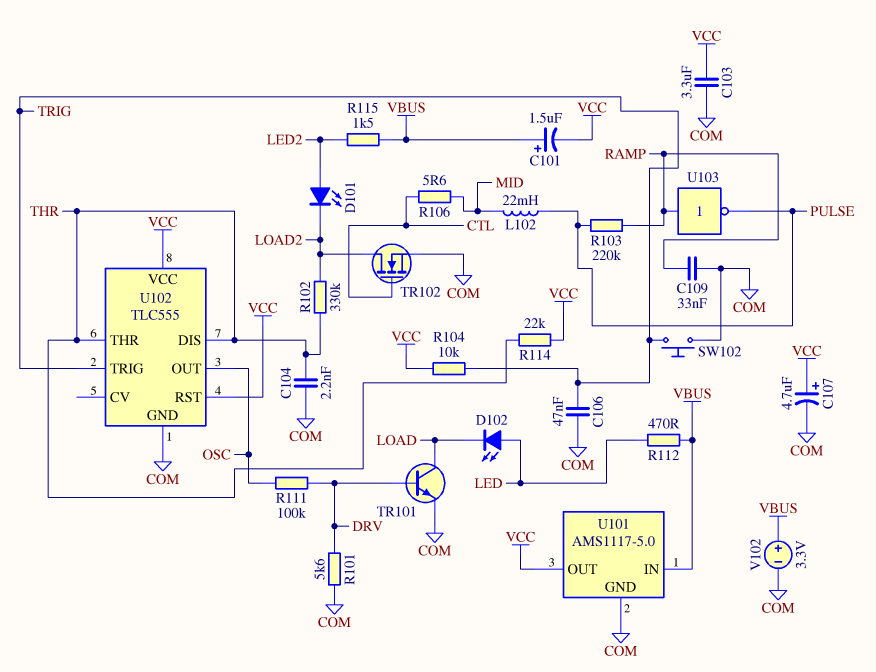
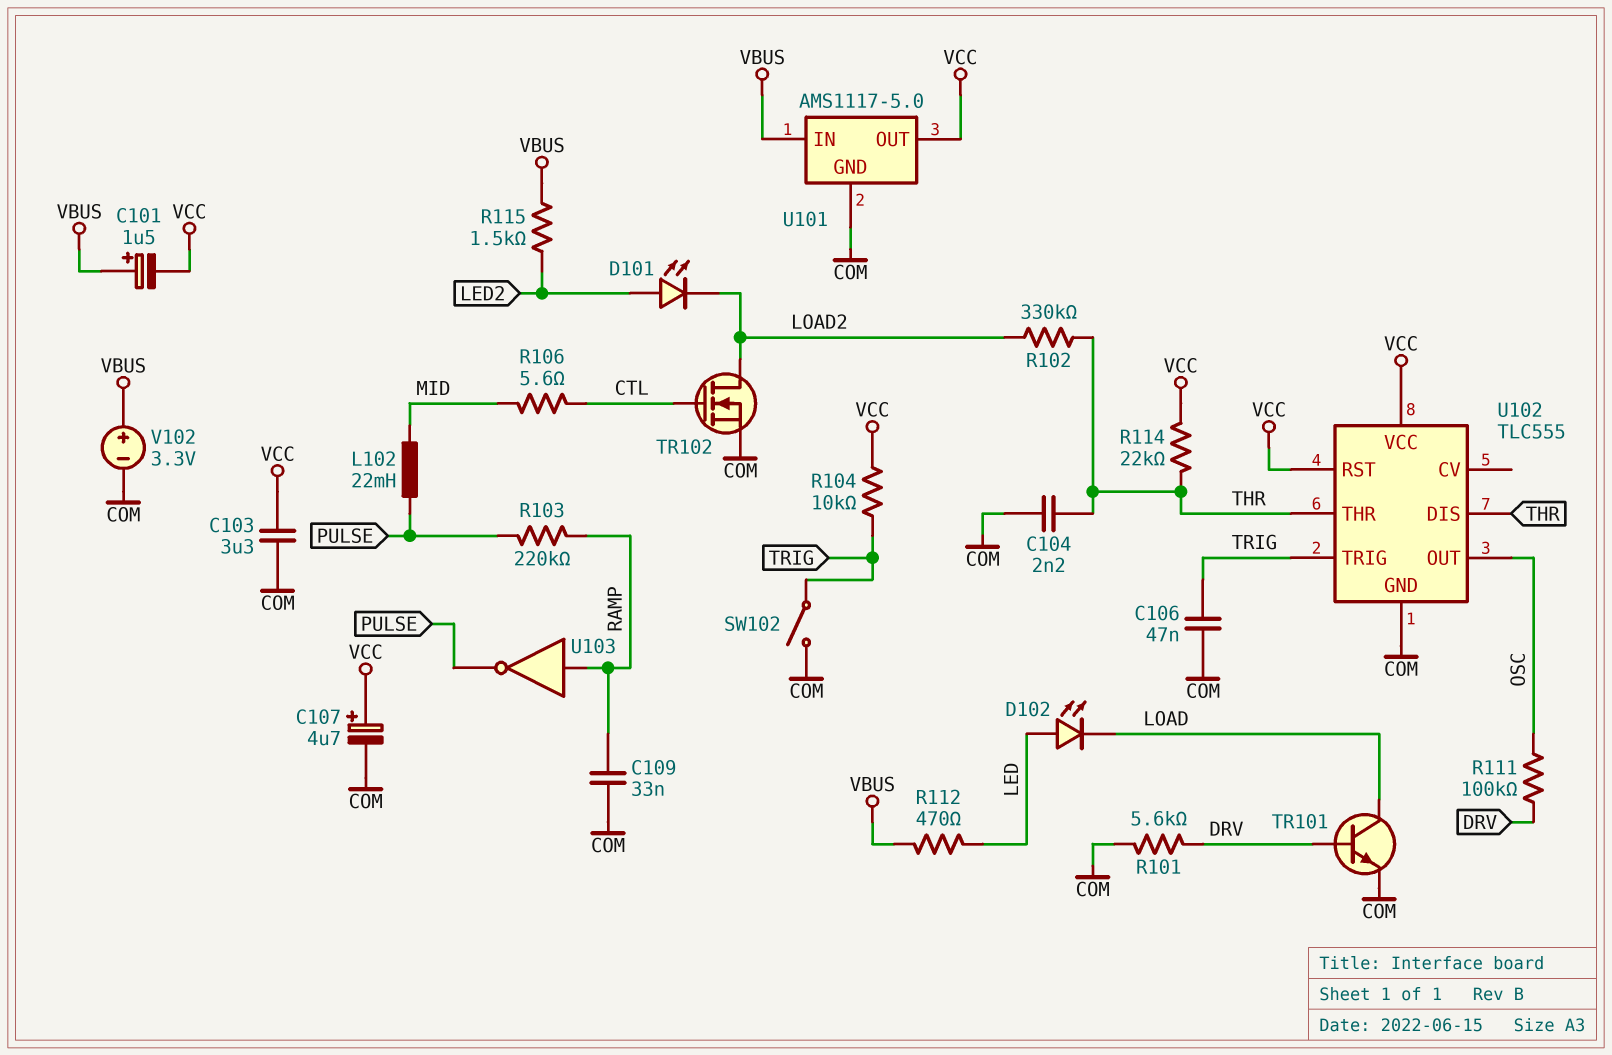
SW102: button (COM, TRIG) -> switch (COM, TRIG)

